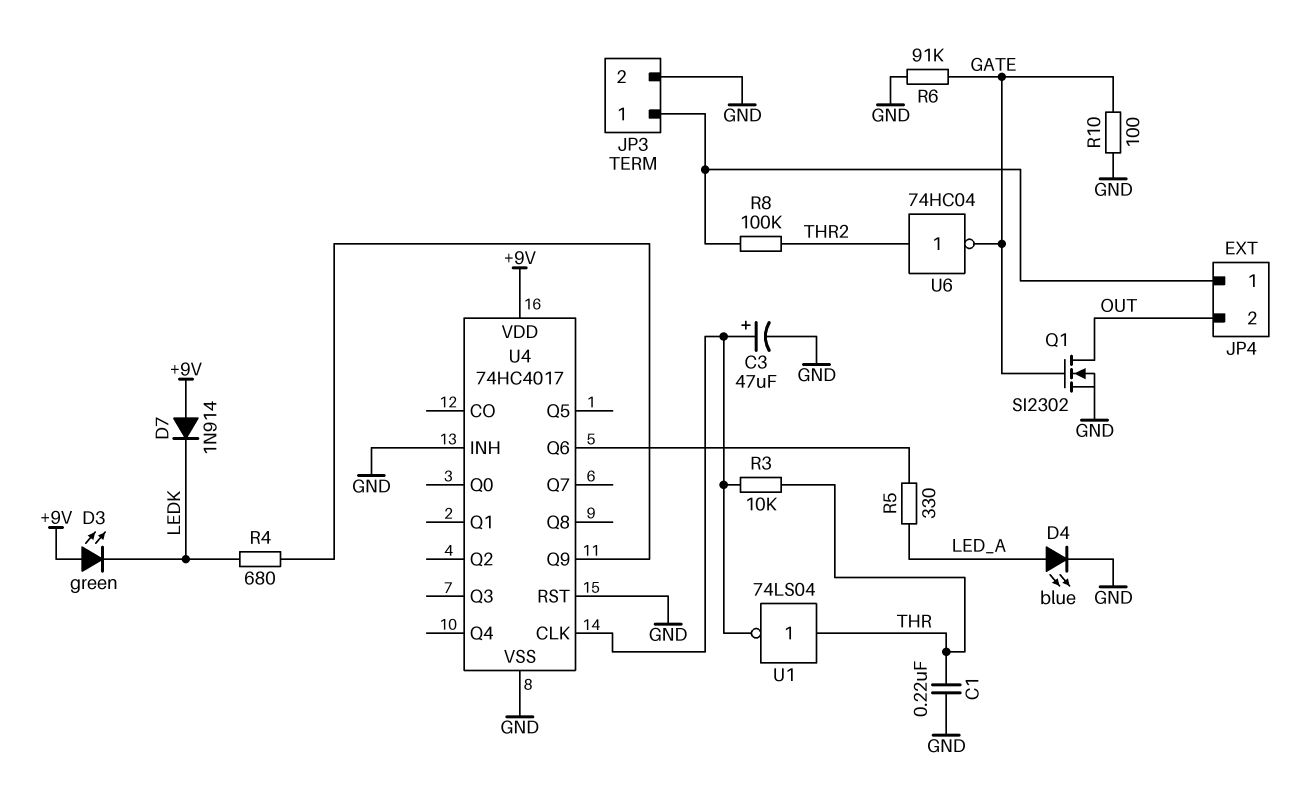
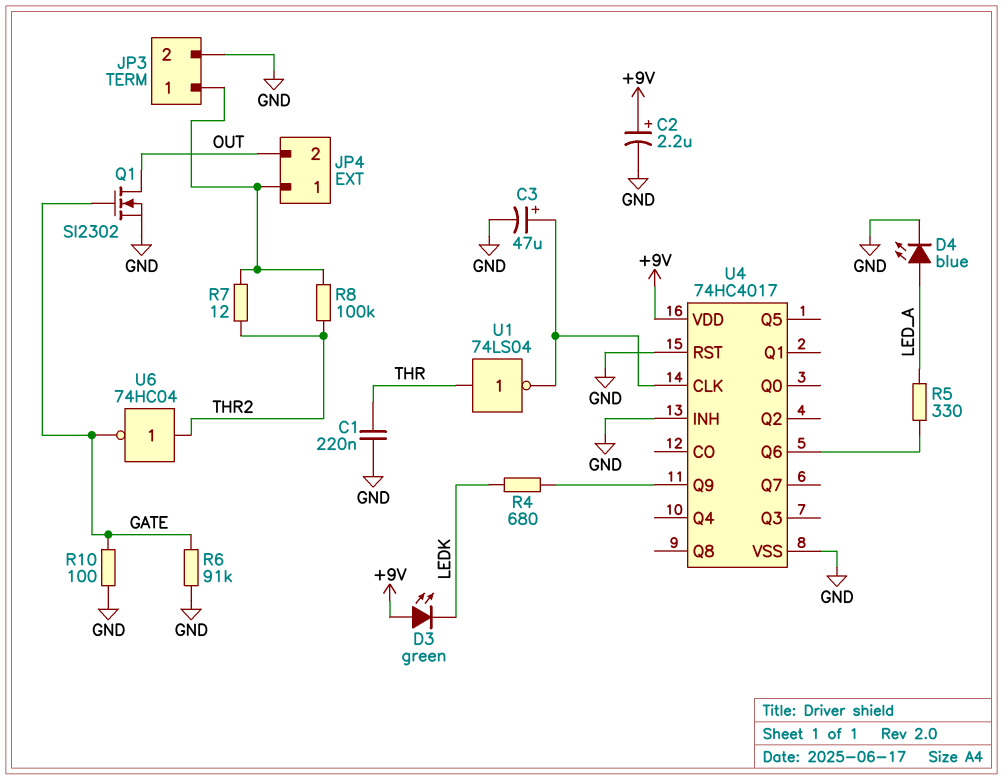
C2: none -> 2.2uF (plus +9V, minus GND)
D7: diode 1N914 (A +9V, K LEDK) -> none
R3: 10k (THR, U4/CLK) -> none
R7: none -> 12 (JP3/1, THR2)

